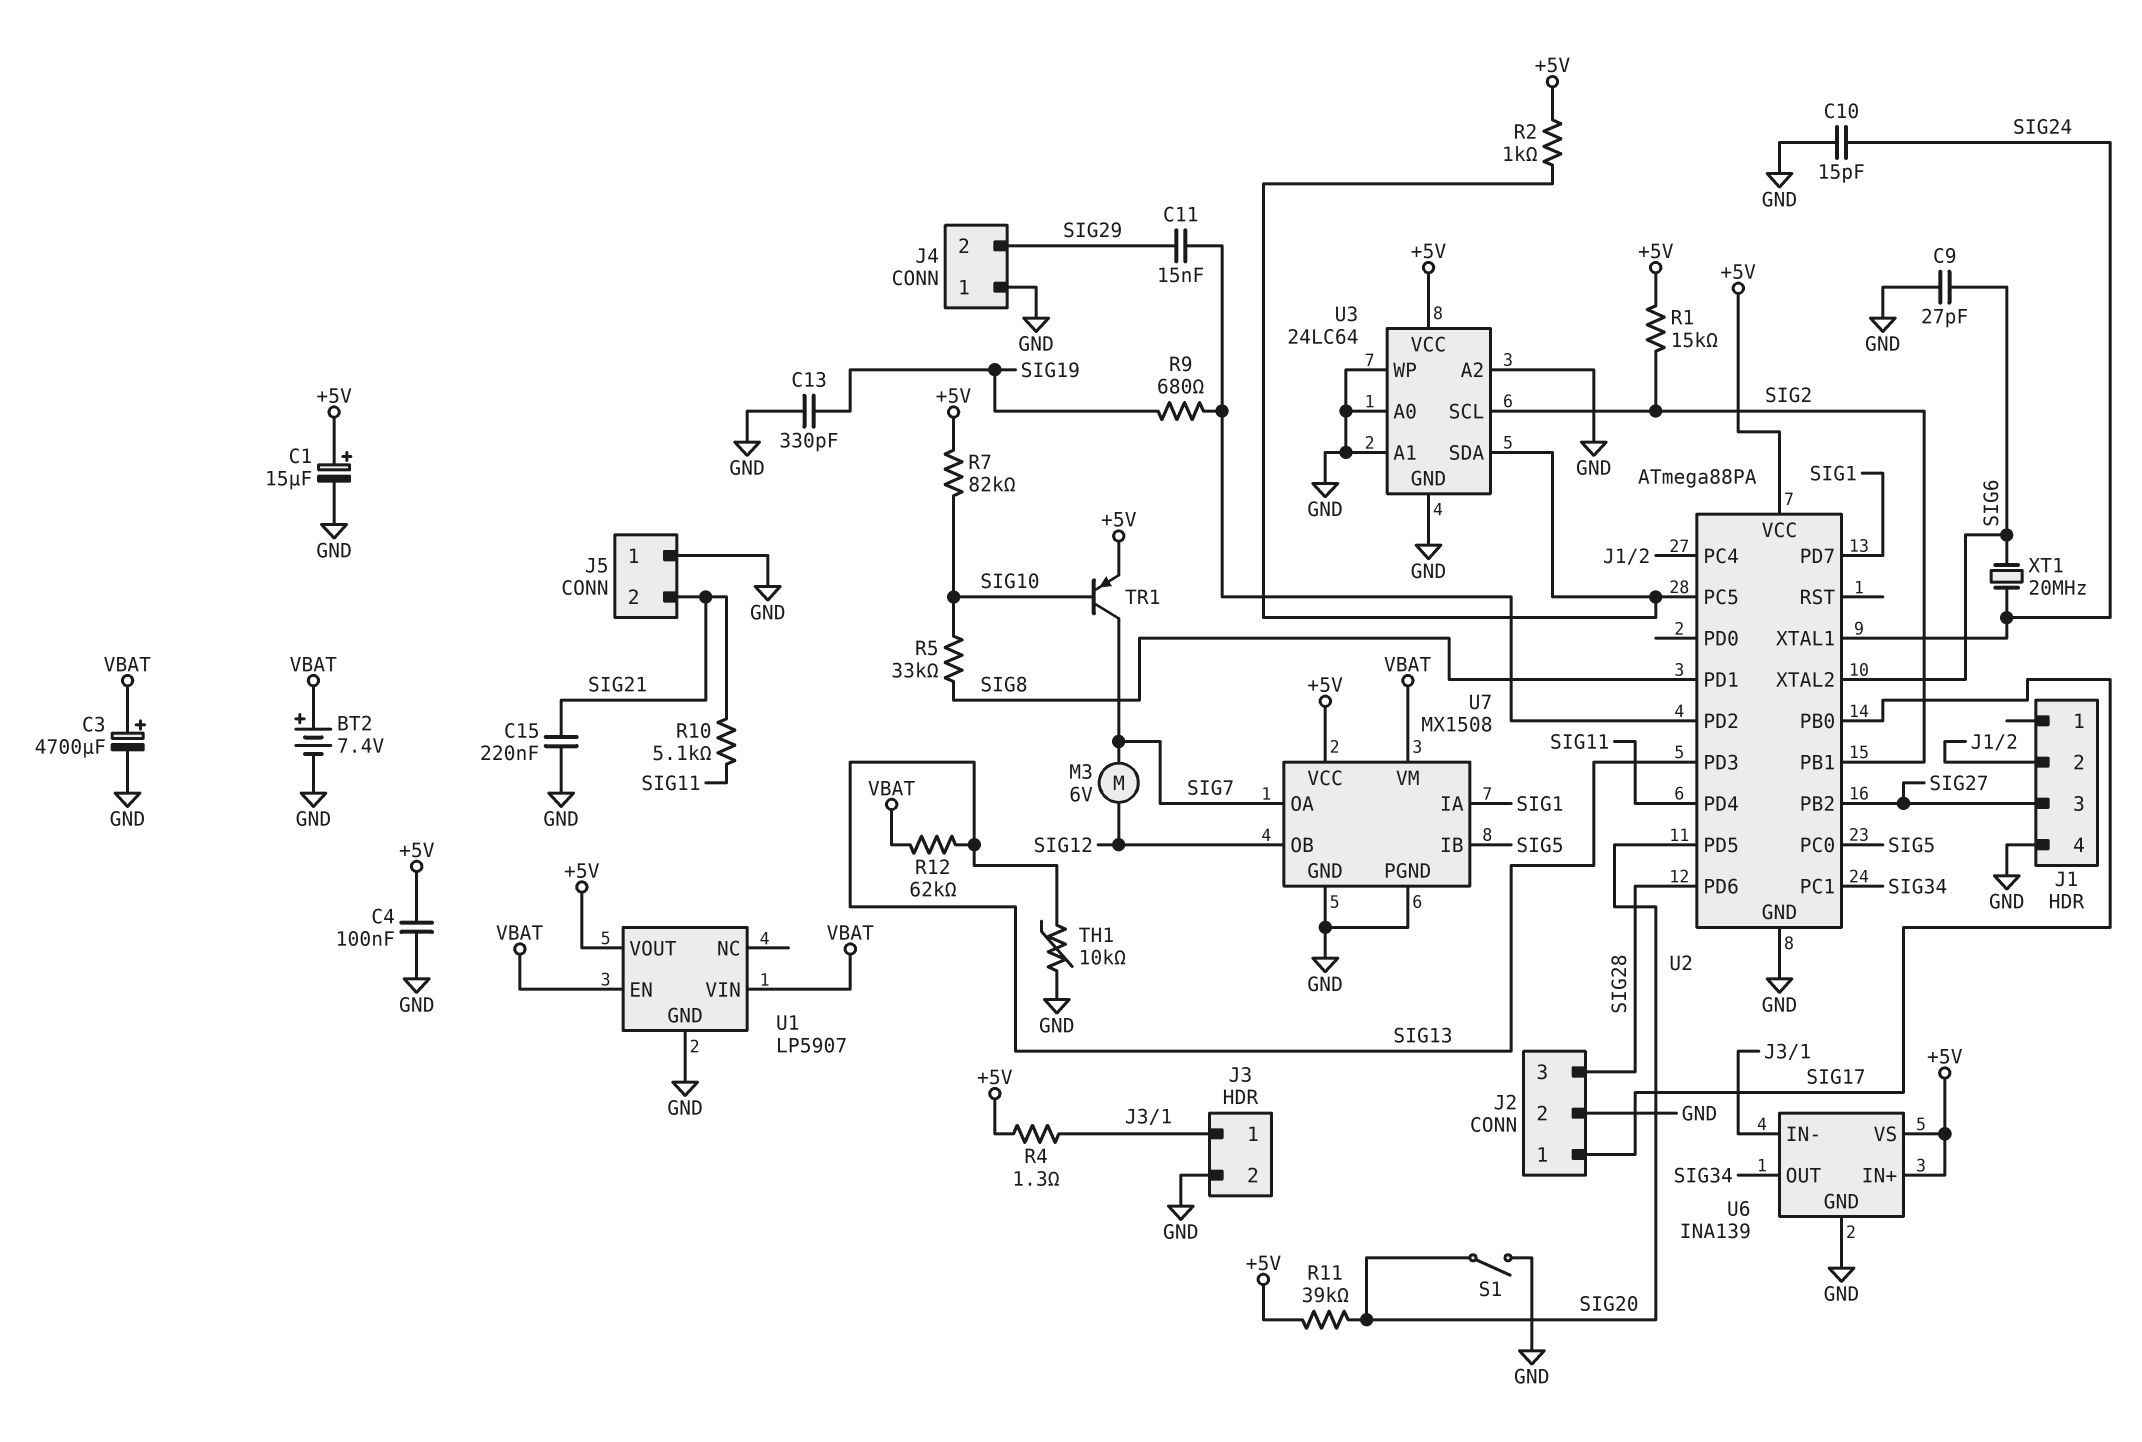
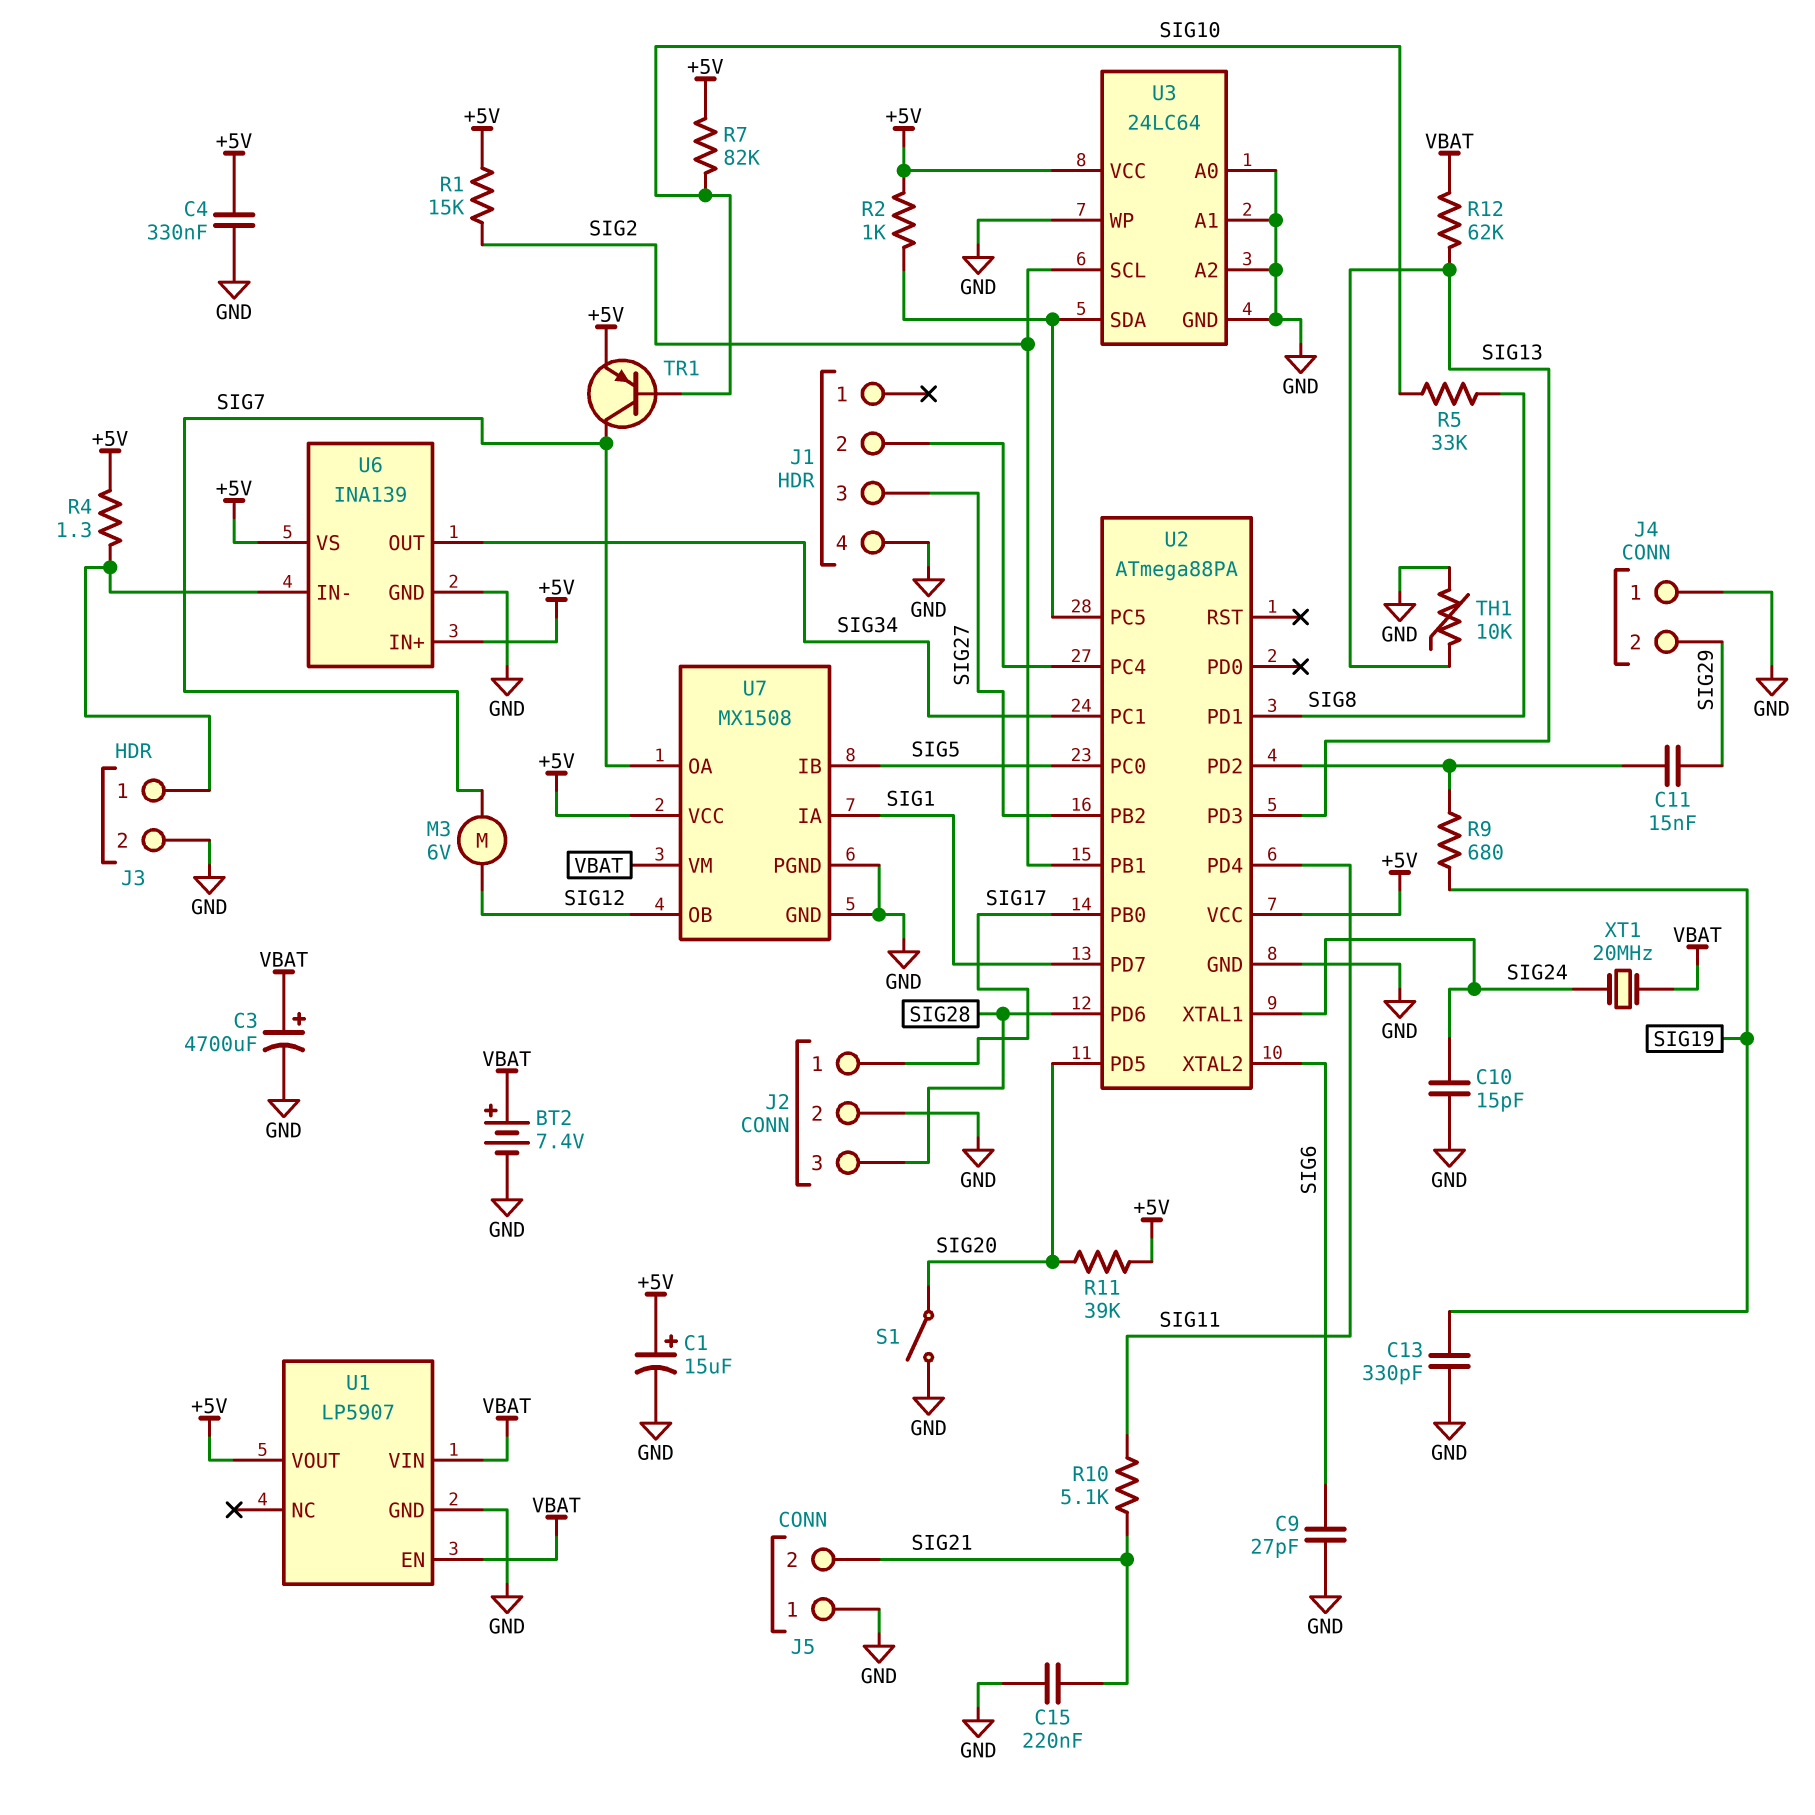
C4: 100nF (+5V, GND) -> 330nF (+5V, GND)
XT1: 20MHz (SIG6, SIG24) -> 20MHz (SIG24, VBAT)

